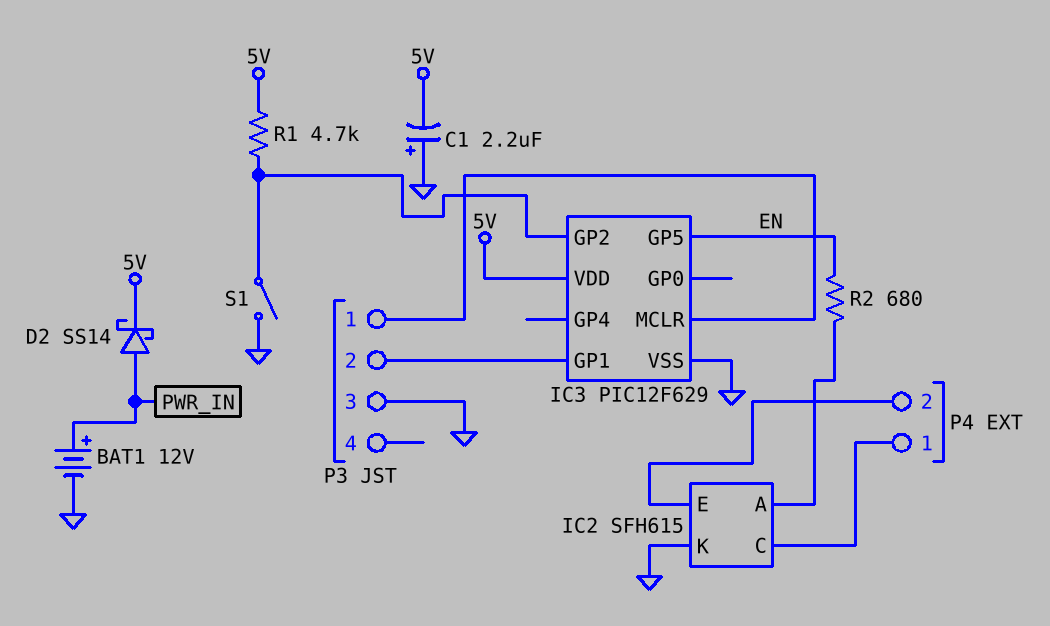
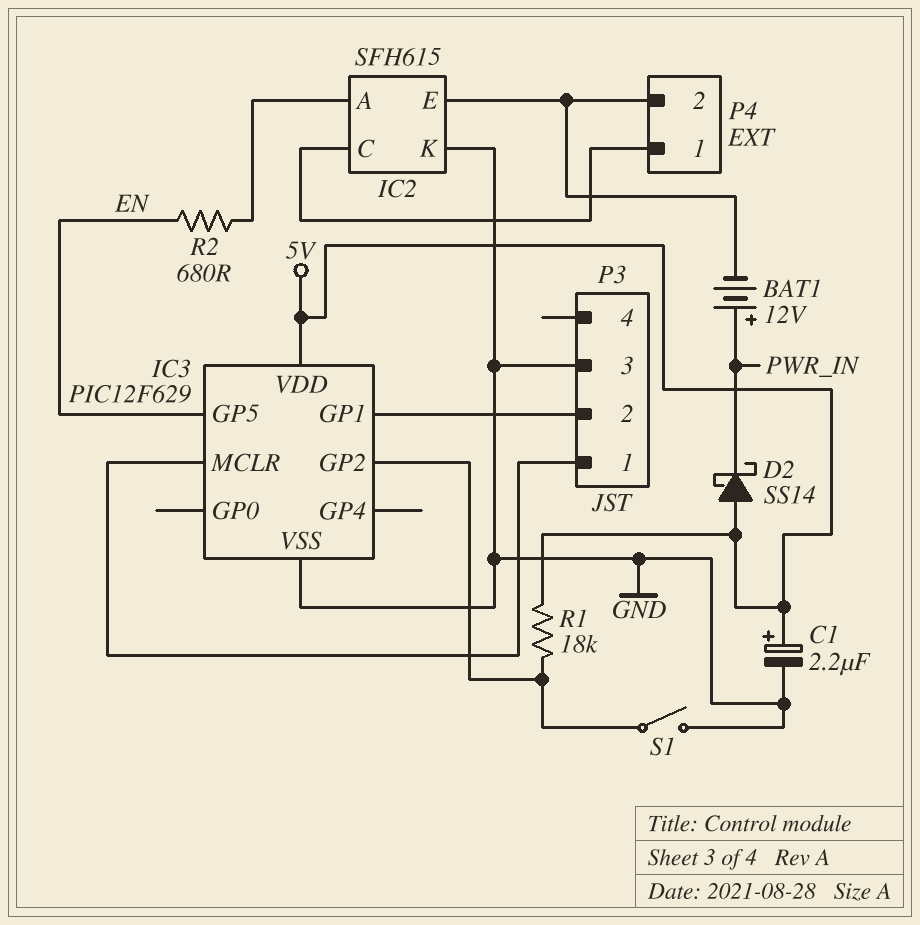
BAT1: 12V (plus PWR_IN, minus GND) -> 12V (plus PWR_IN, minus IC2/E)
C1: 2.2uF (plus GND, minus 5V) -> 2.2uF (plus 5V, minus GND)
D2: schottky SS14 (A PWR_IN, K 5V) -> schottky SS14 (A 5V, K PWR_IN)
R1: 4.7k (5V, IC3/GP2) -> 18k (5V, IC3/GP2)

